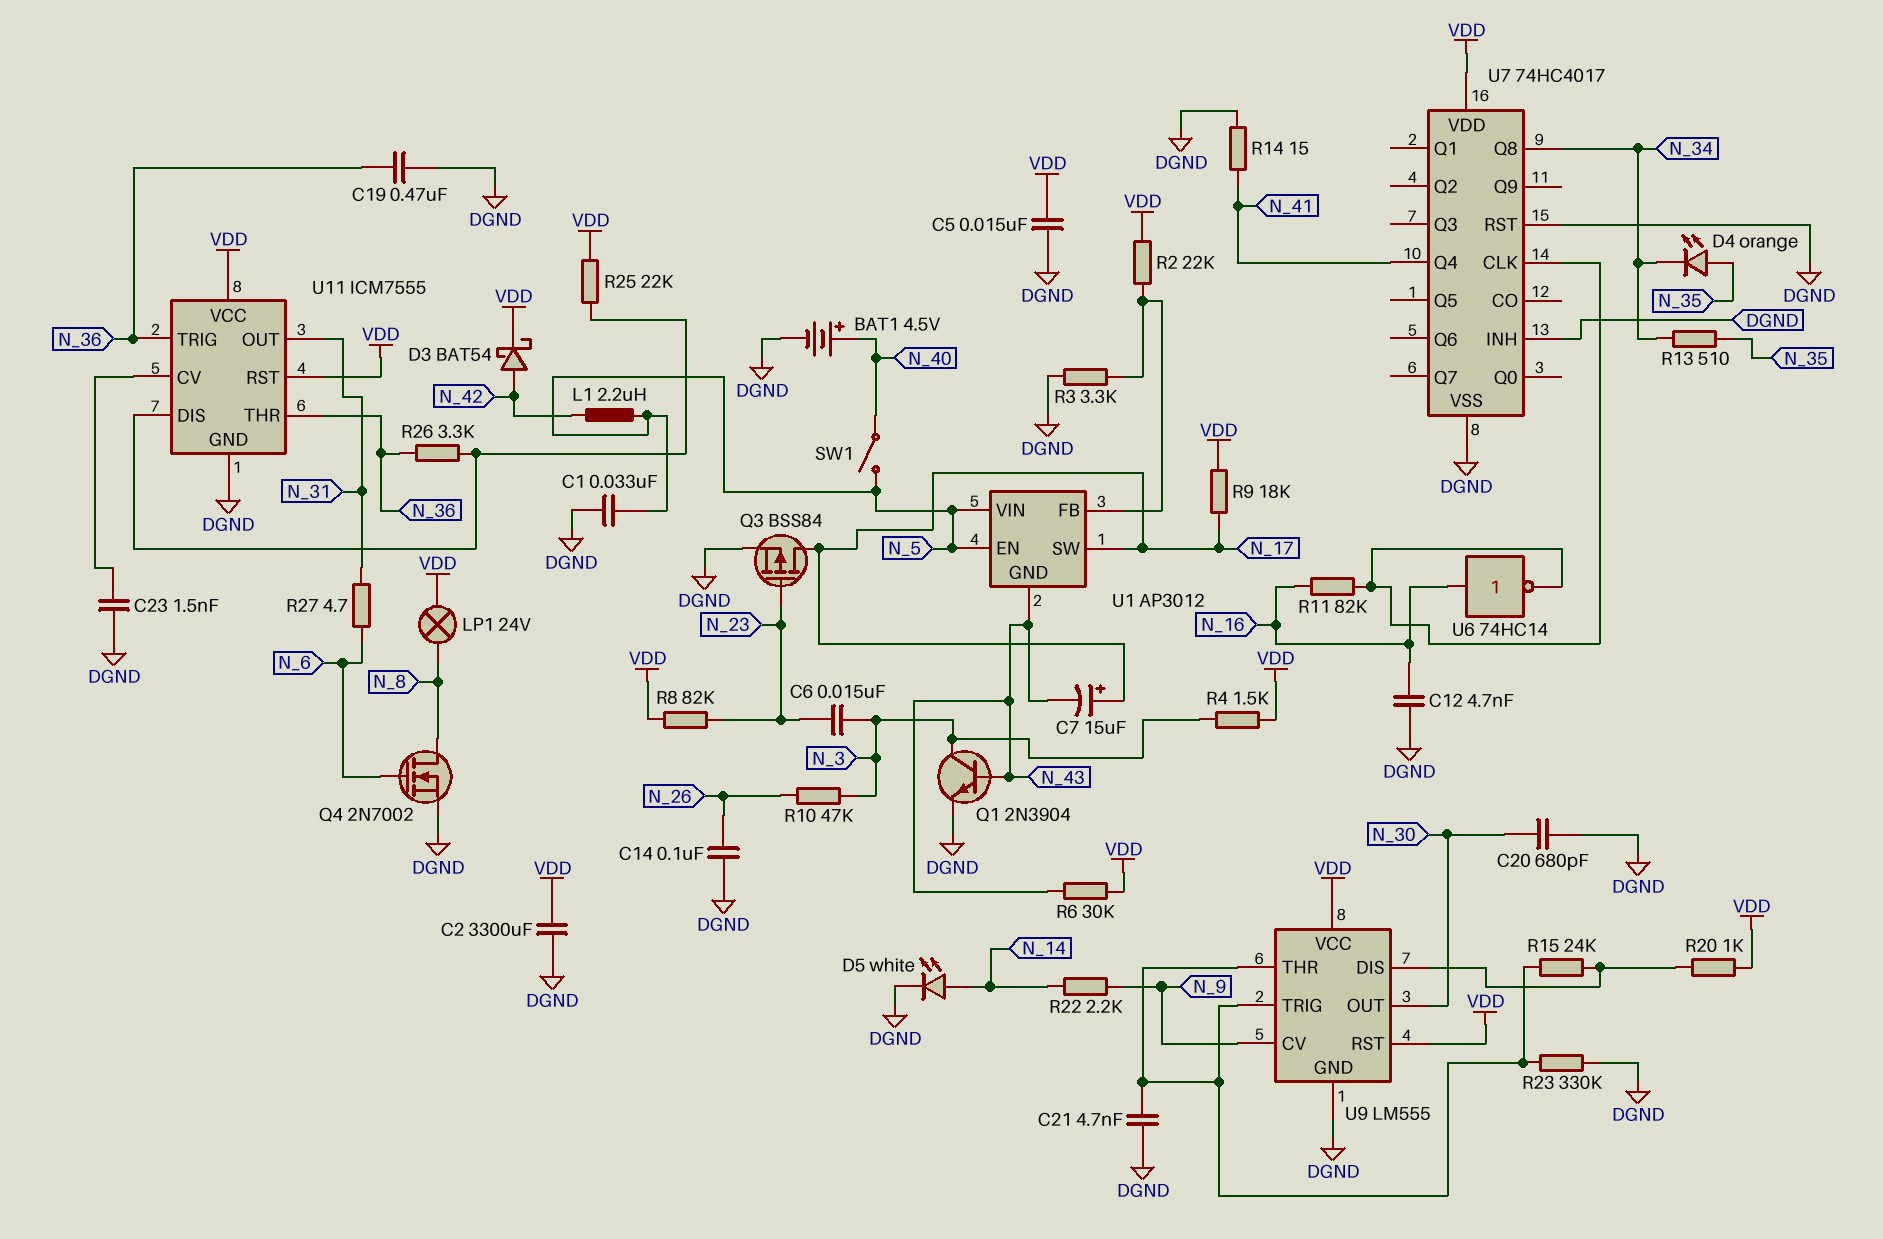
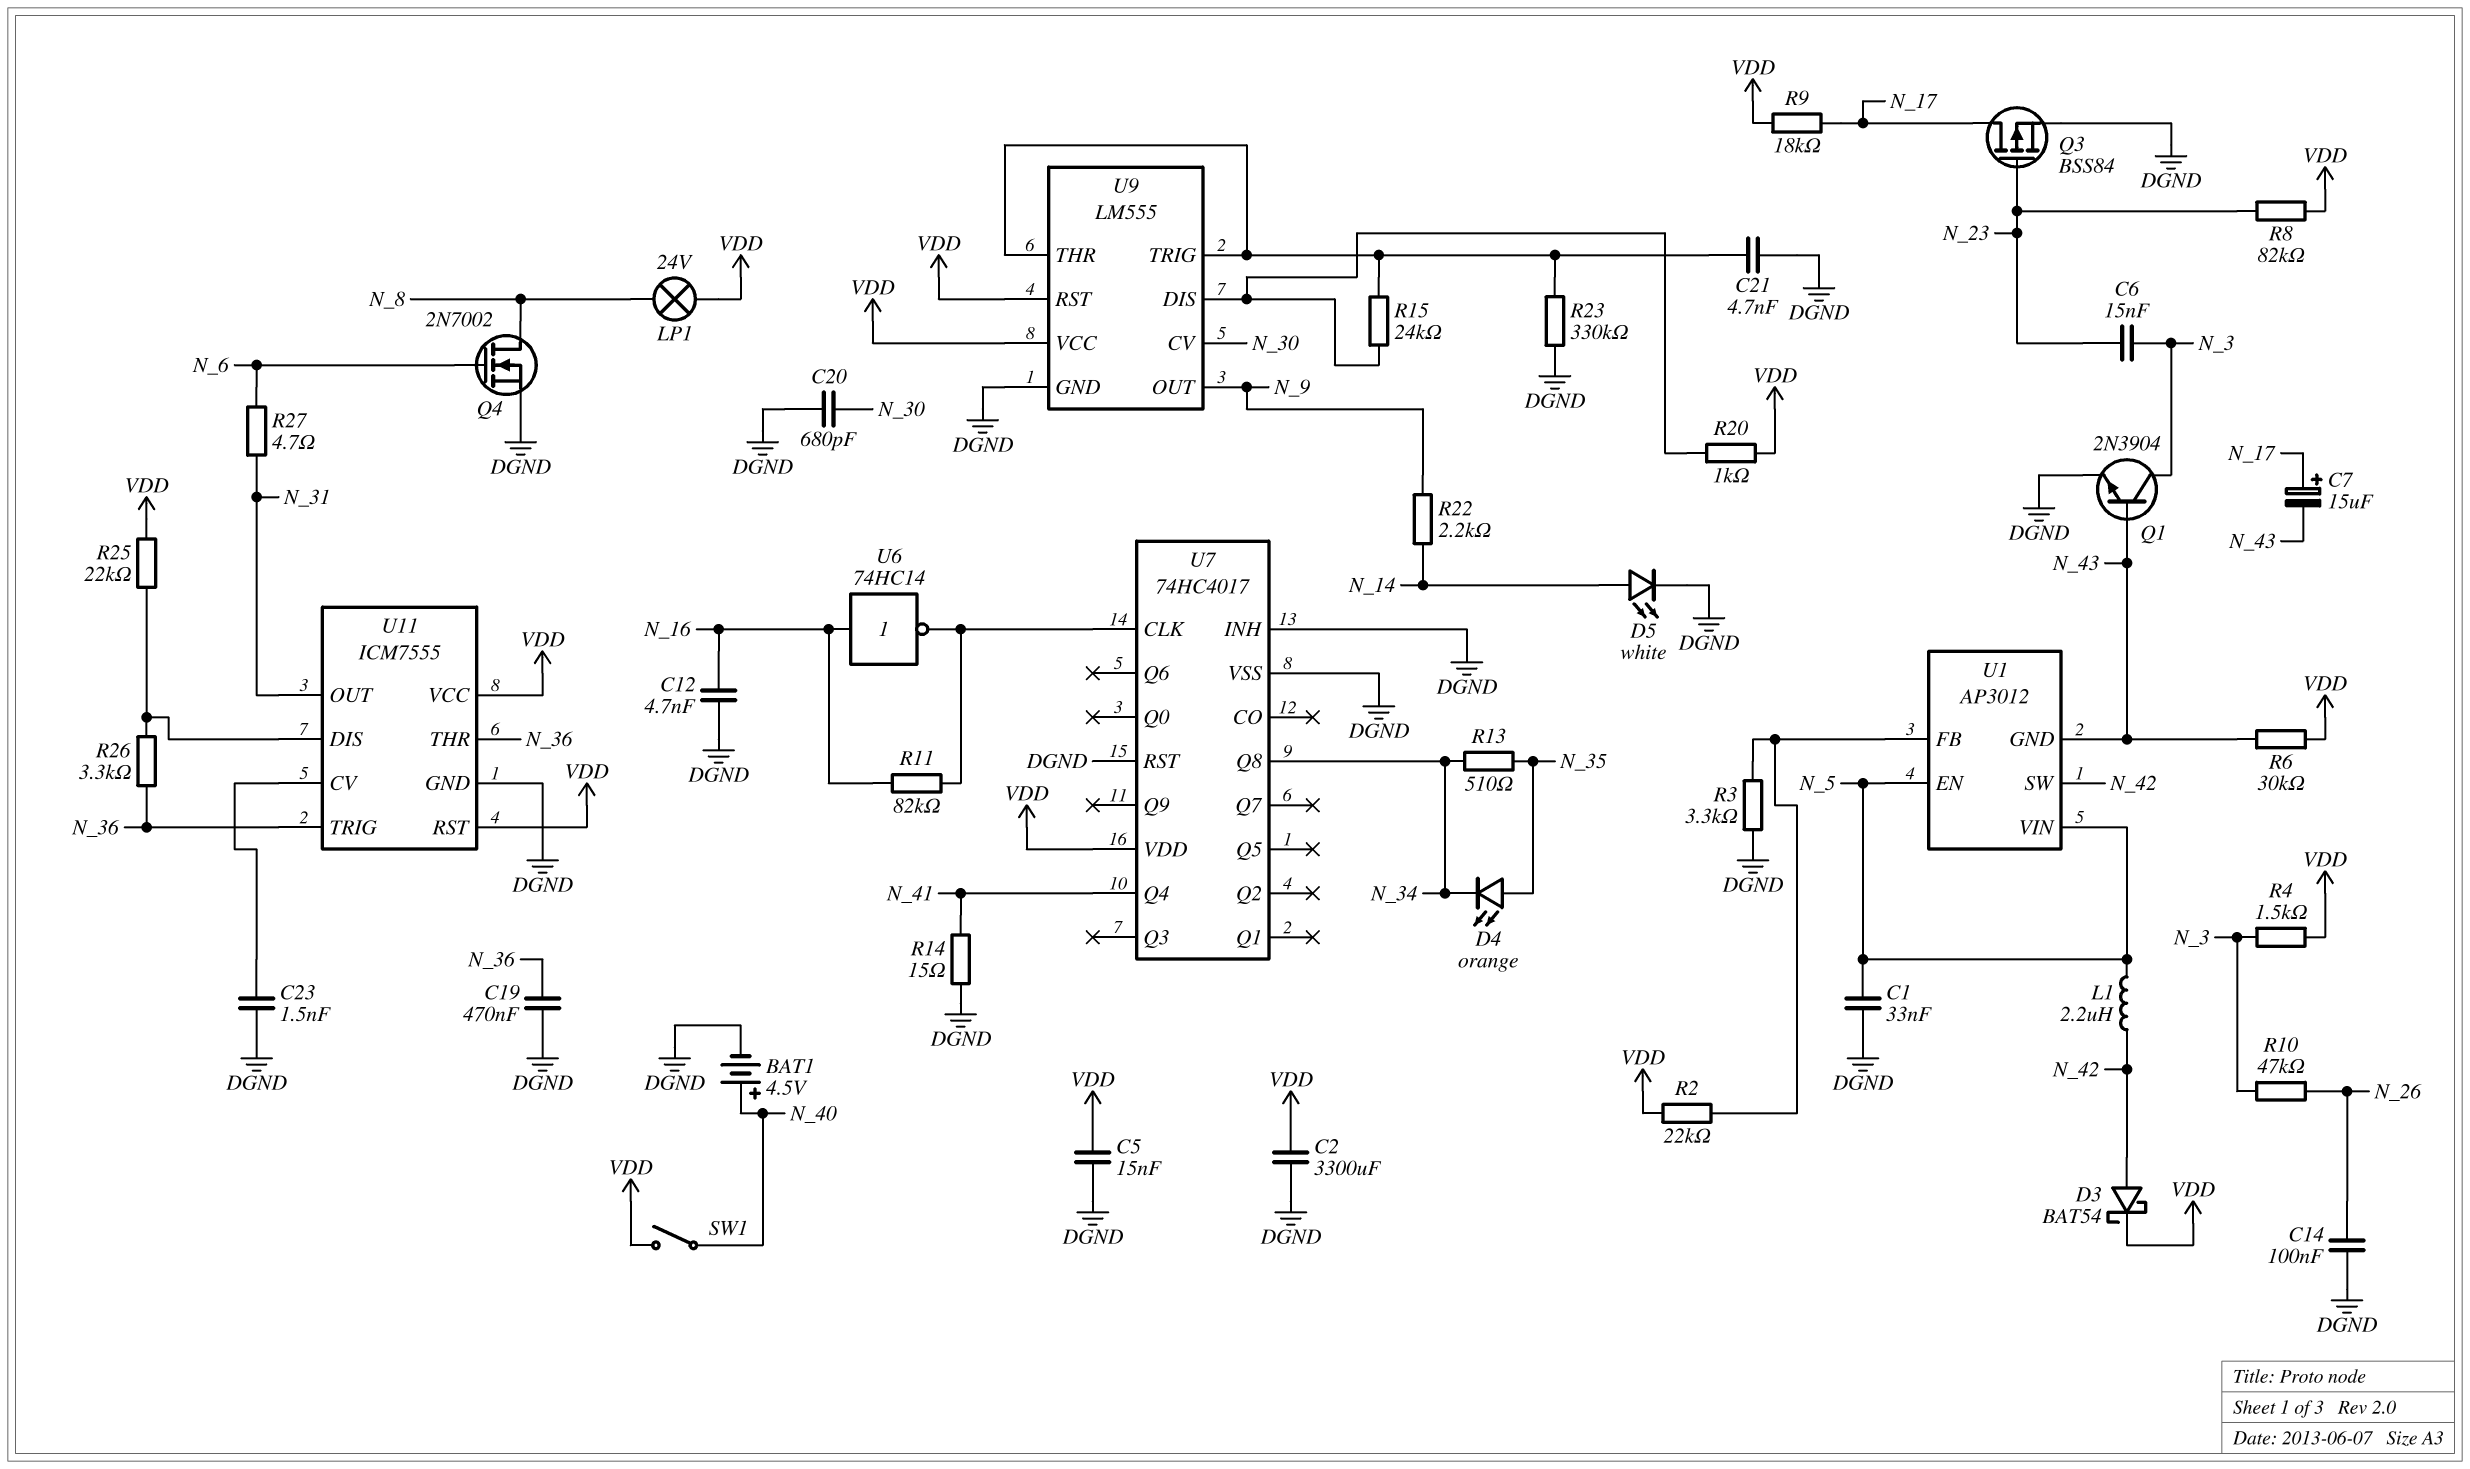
SW1: switch (N_5, N_40) -> switch (N_40, VDD)
U1 pin SW: N_17 -> N_42
U9 pin CV: N_9 -> N_30
U9 pin OUT: N_30 -> N_9

